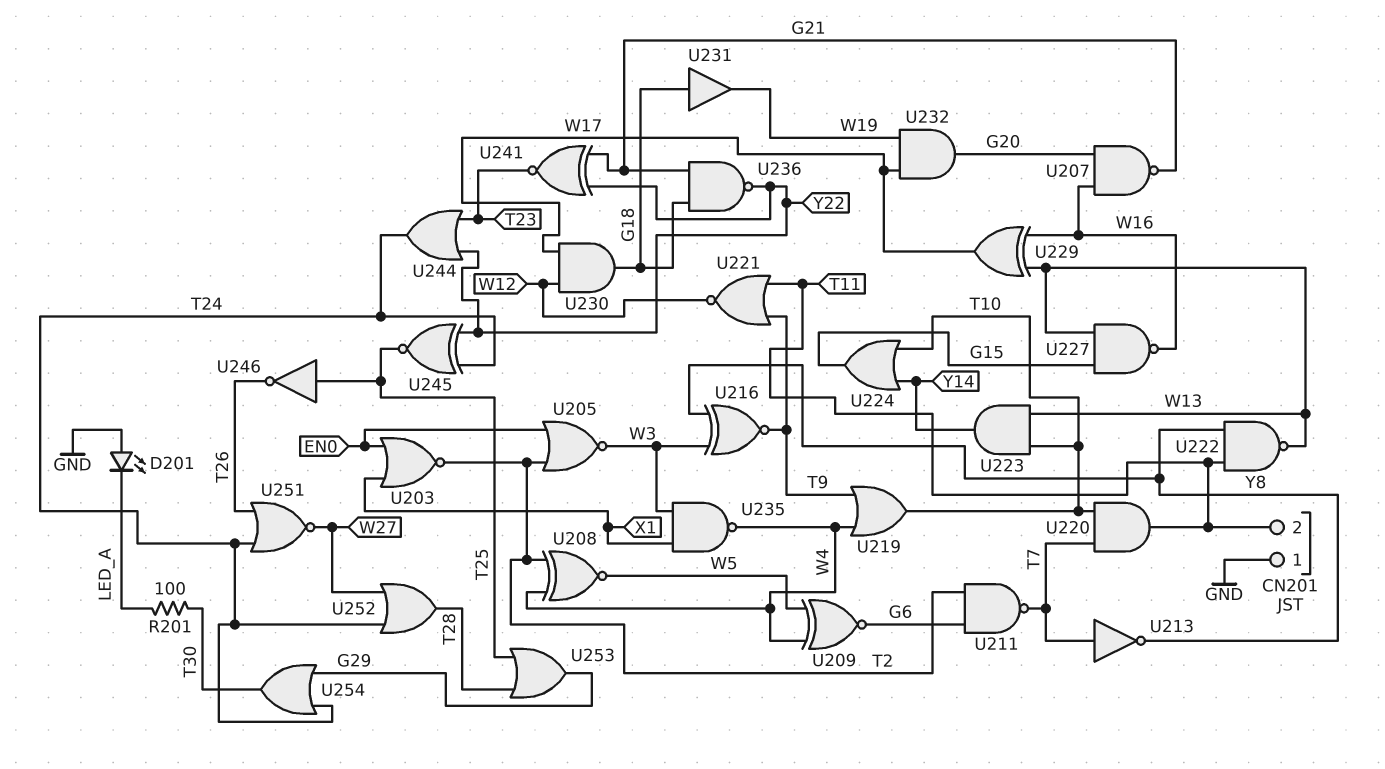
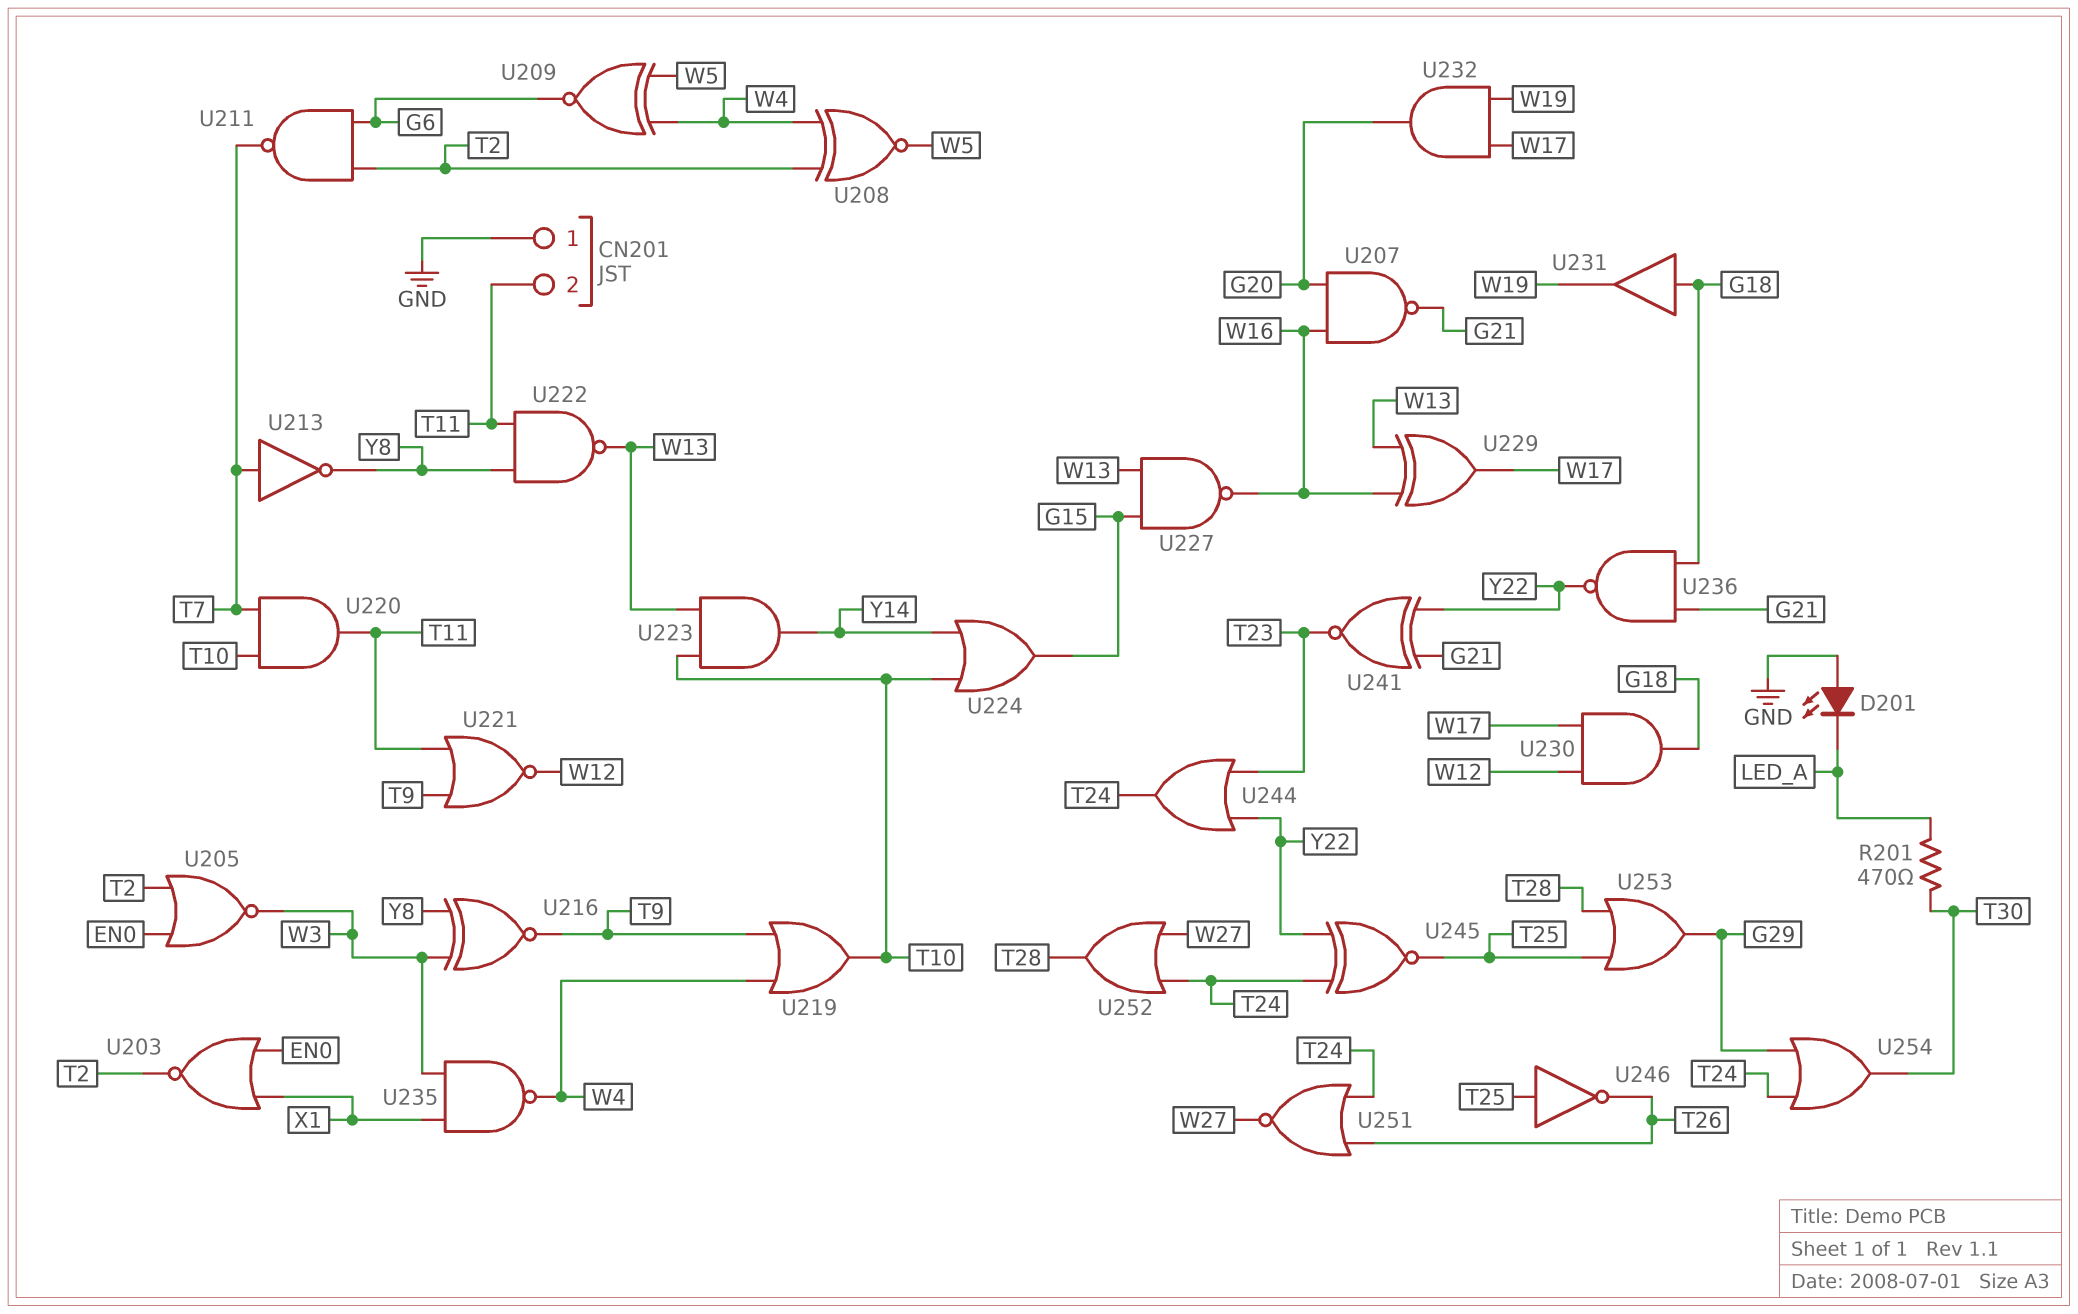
R201: 100 (LED_A, T30) -> 470 (LED_A, T30)

